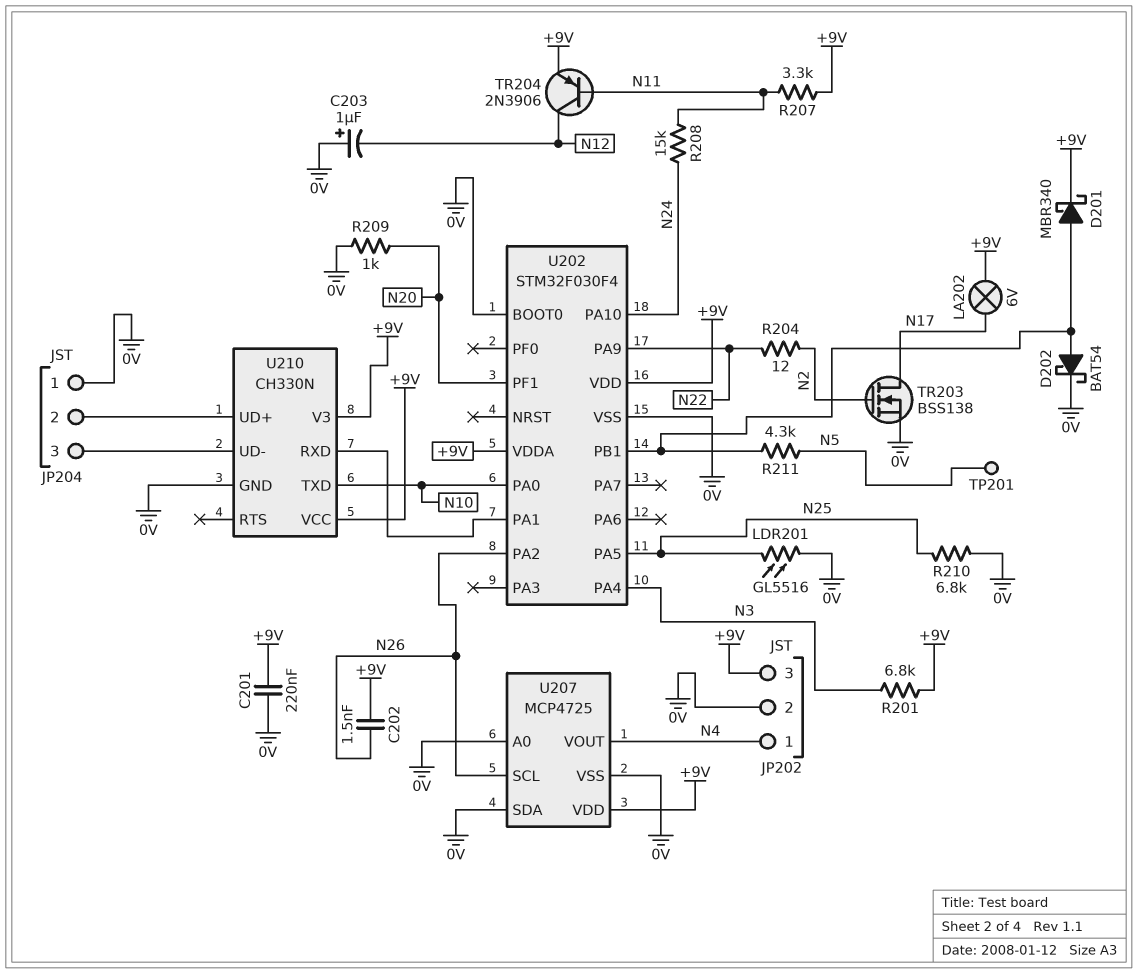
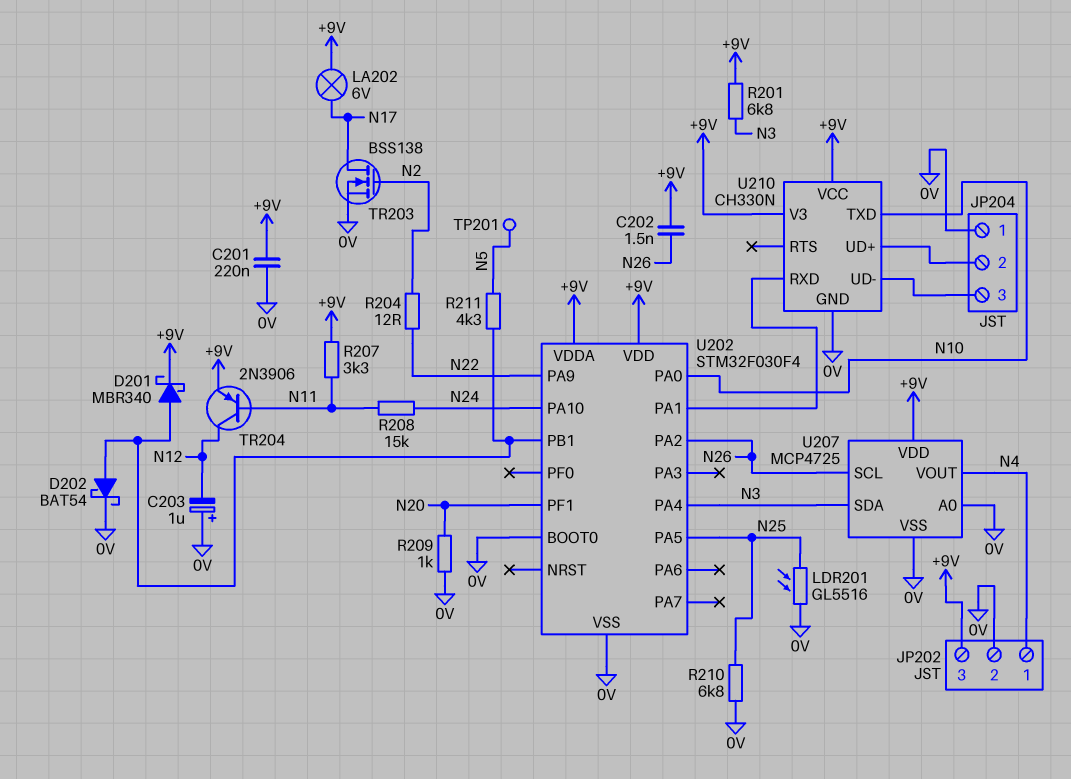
U207 pin SDA: 0V -> N3

